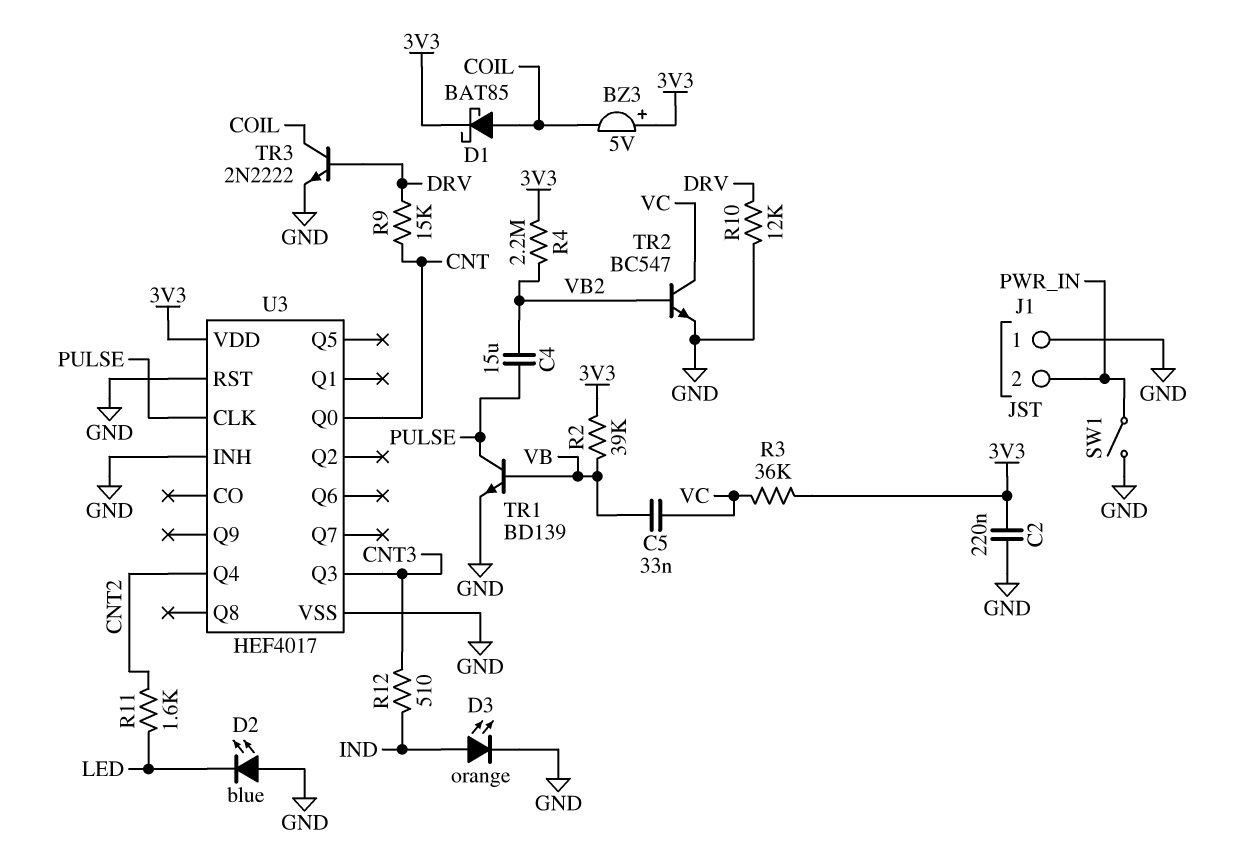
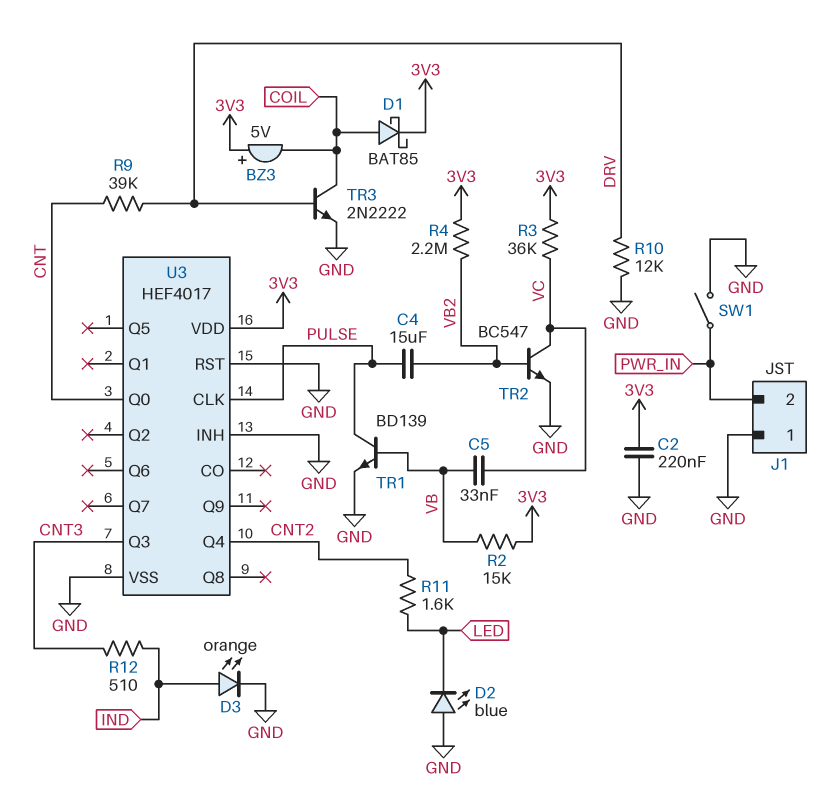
R2: 39k (3V3, VB) -> 15k (3V3, VB)
R9: 15k (CNT, DRV) -> 39k (CNT, DRV)

